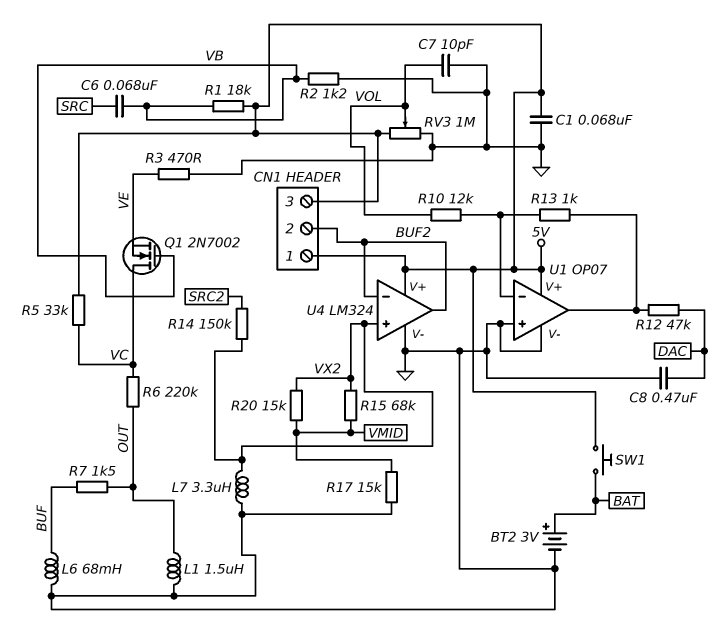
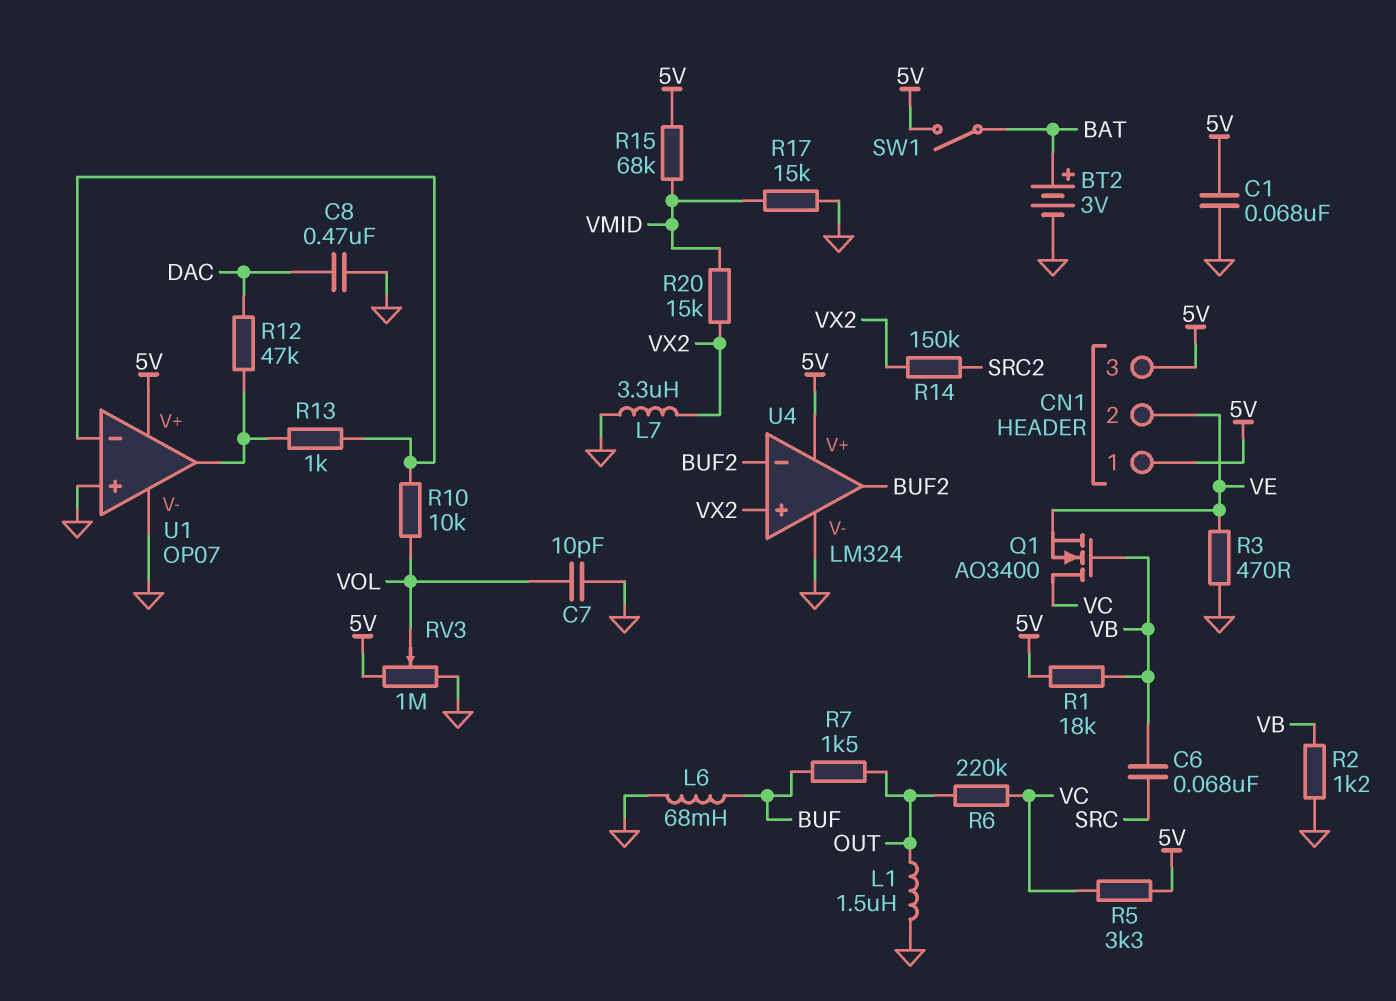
CN1 pin 2: BUF2 -> VE
Q1: NMOS 2N7002 (G VB, D VC, S VE) -> NMOS AO3400 (G VB, D VC, S VE)
R5: 33k (5V, VC) -> 3.3k (5V, VC)
R10: 12k (U1/in-, VOL) -> 10k (U1/in-, VOL)
R15: 68k (VMID, VX2) -> 68k (5V, VMID)
SW1: button (5V, BAT) -> switch (5V, BAT)

